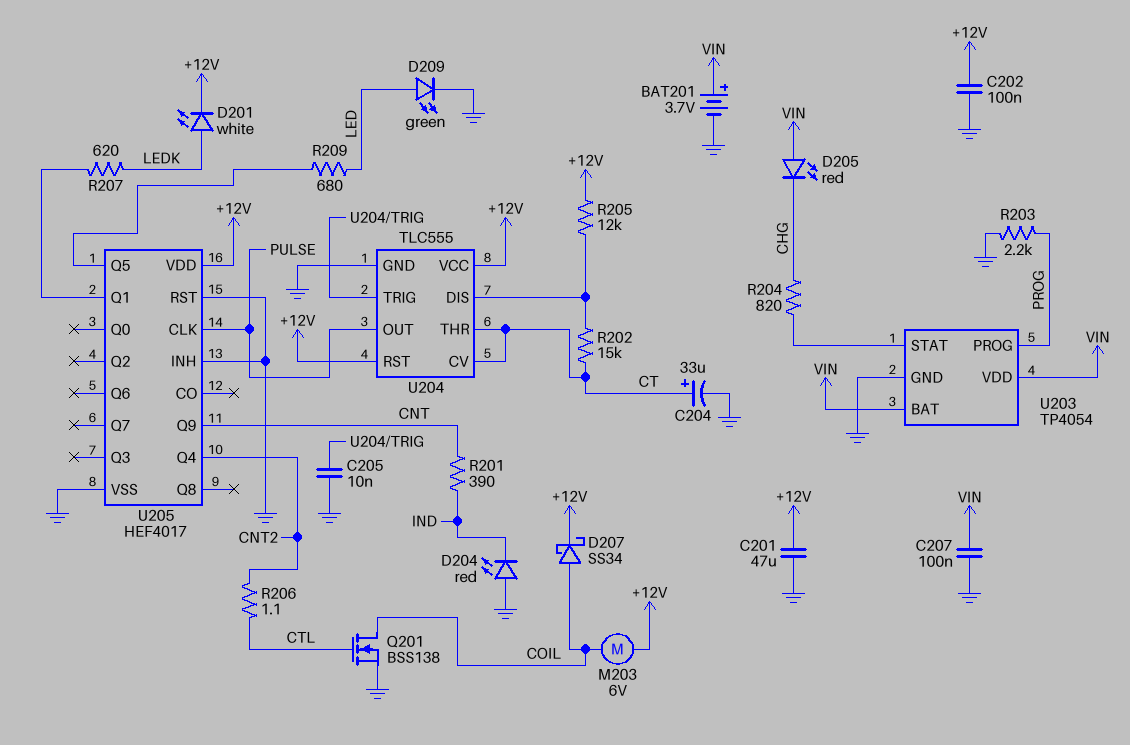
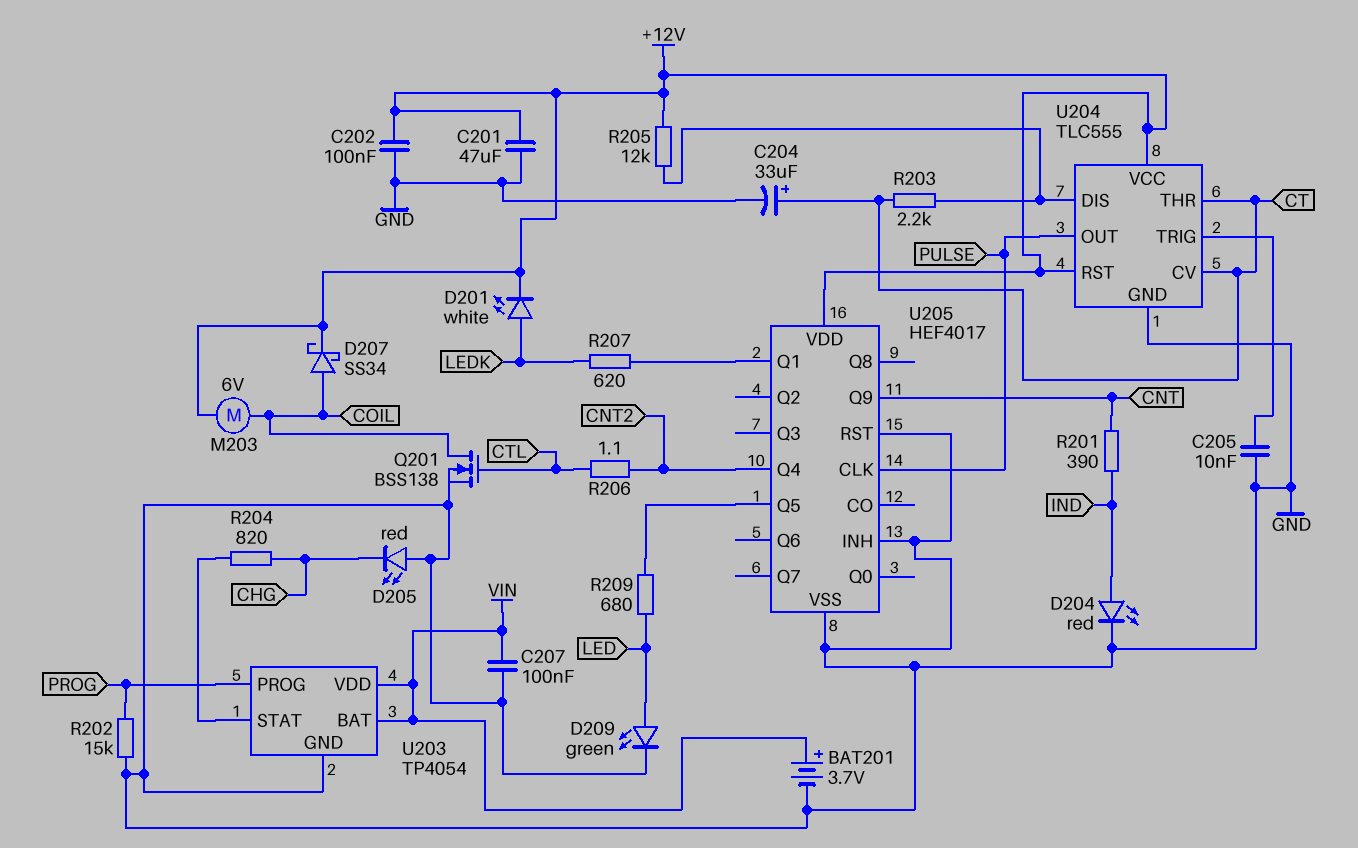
D204: LED red (A GND, K IND) -> LED red (A IND, K GND)
D205: LED red (A VIN, K CHG) -> LED red (A GND, K CHG)
R202: 15k (CT, U204/DIS) -> 15k (GND, PROG)
R203: 2.2k (GND, PROG) -> 2.2k (CT, U204/DIS)

